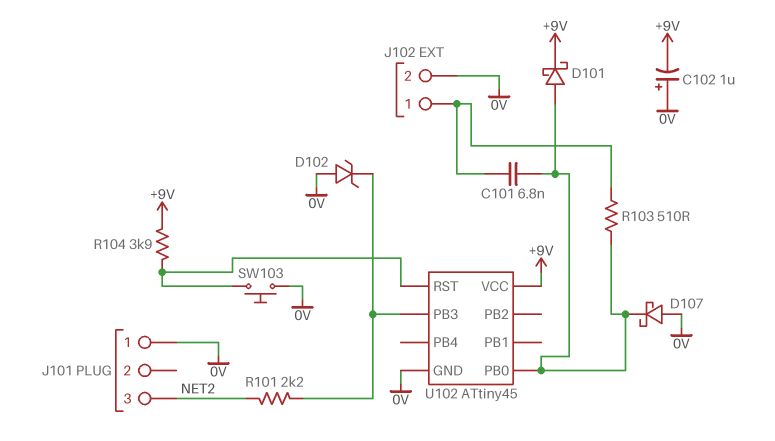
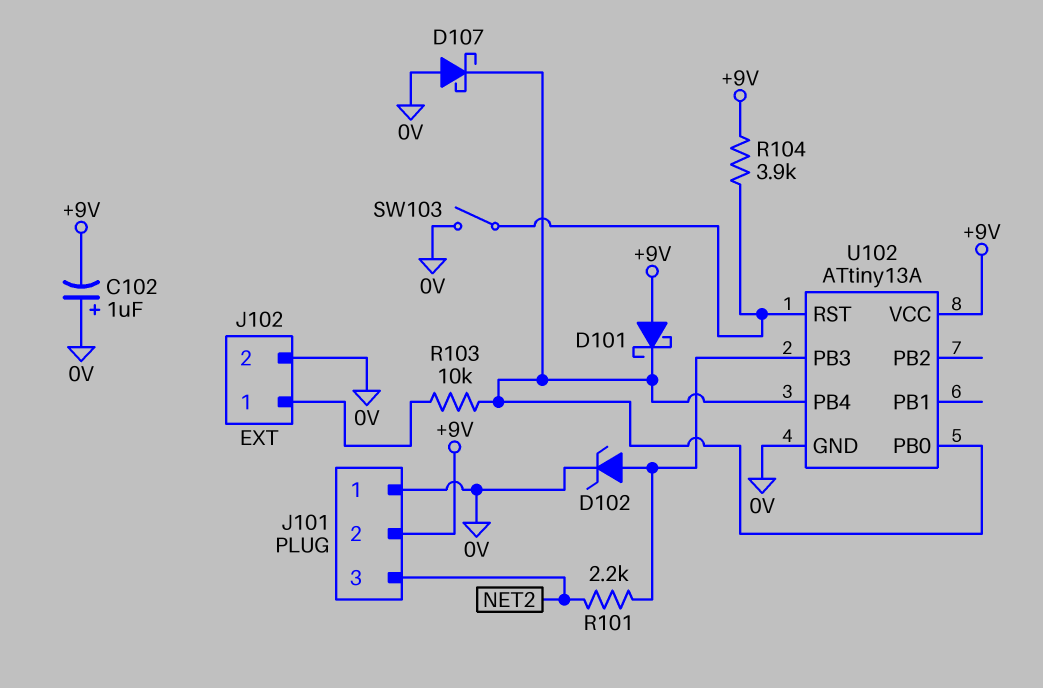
C101: 6.8nF (J102/1, U102/PB0) -> none
D101: schottky (A U102/PB0, K +9V) -> schottky (A +9V, K U102/PB0)
D102: zener (A 0V, K U102/PB3) -> zener (A U102/PB3, K 0V)
J101 pin 2: none -> +9V
R103: 510 (J102/1, U102/PB0) -> 10k (J102/1, U102/PB0)
SW103: button (0V, U102/RST) -> switch (0V, U102/RST)
U102: ATtiny45 -> ATtiny13A
U102 pin PB4: none -> U102/PB0

